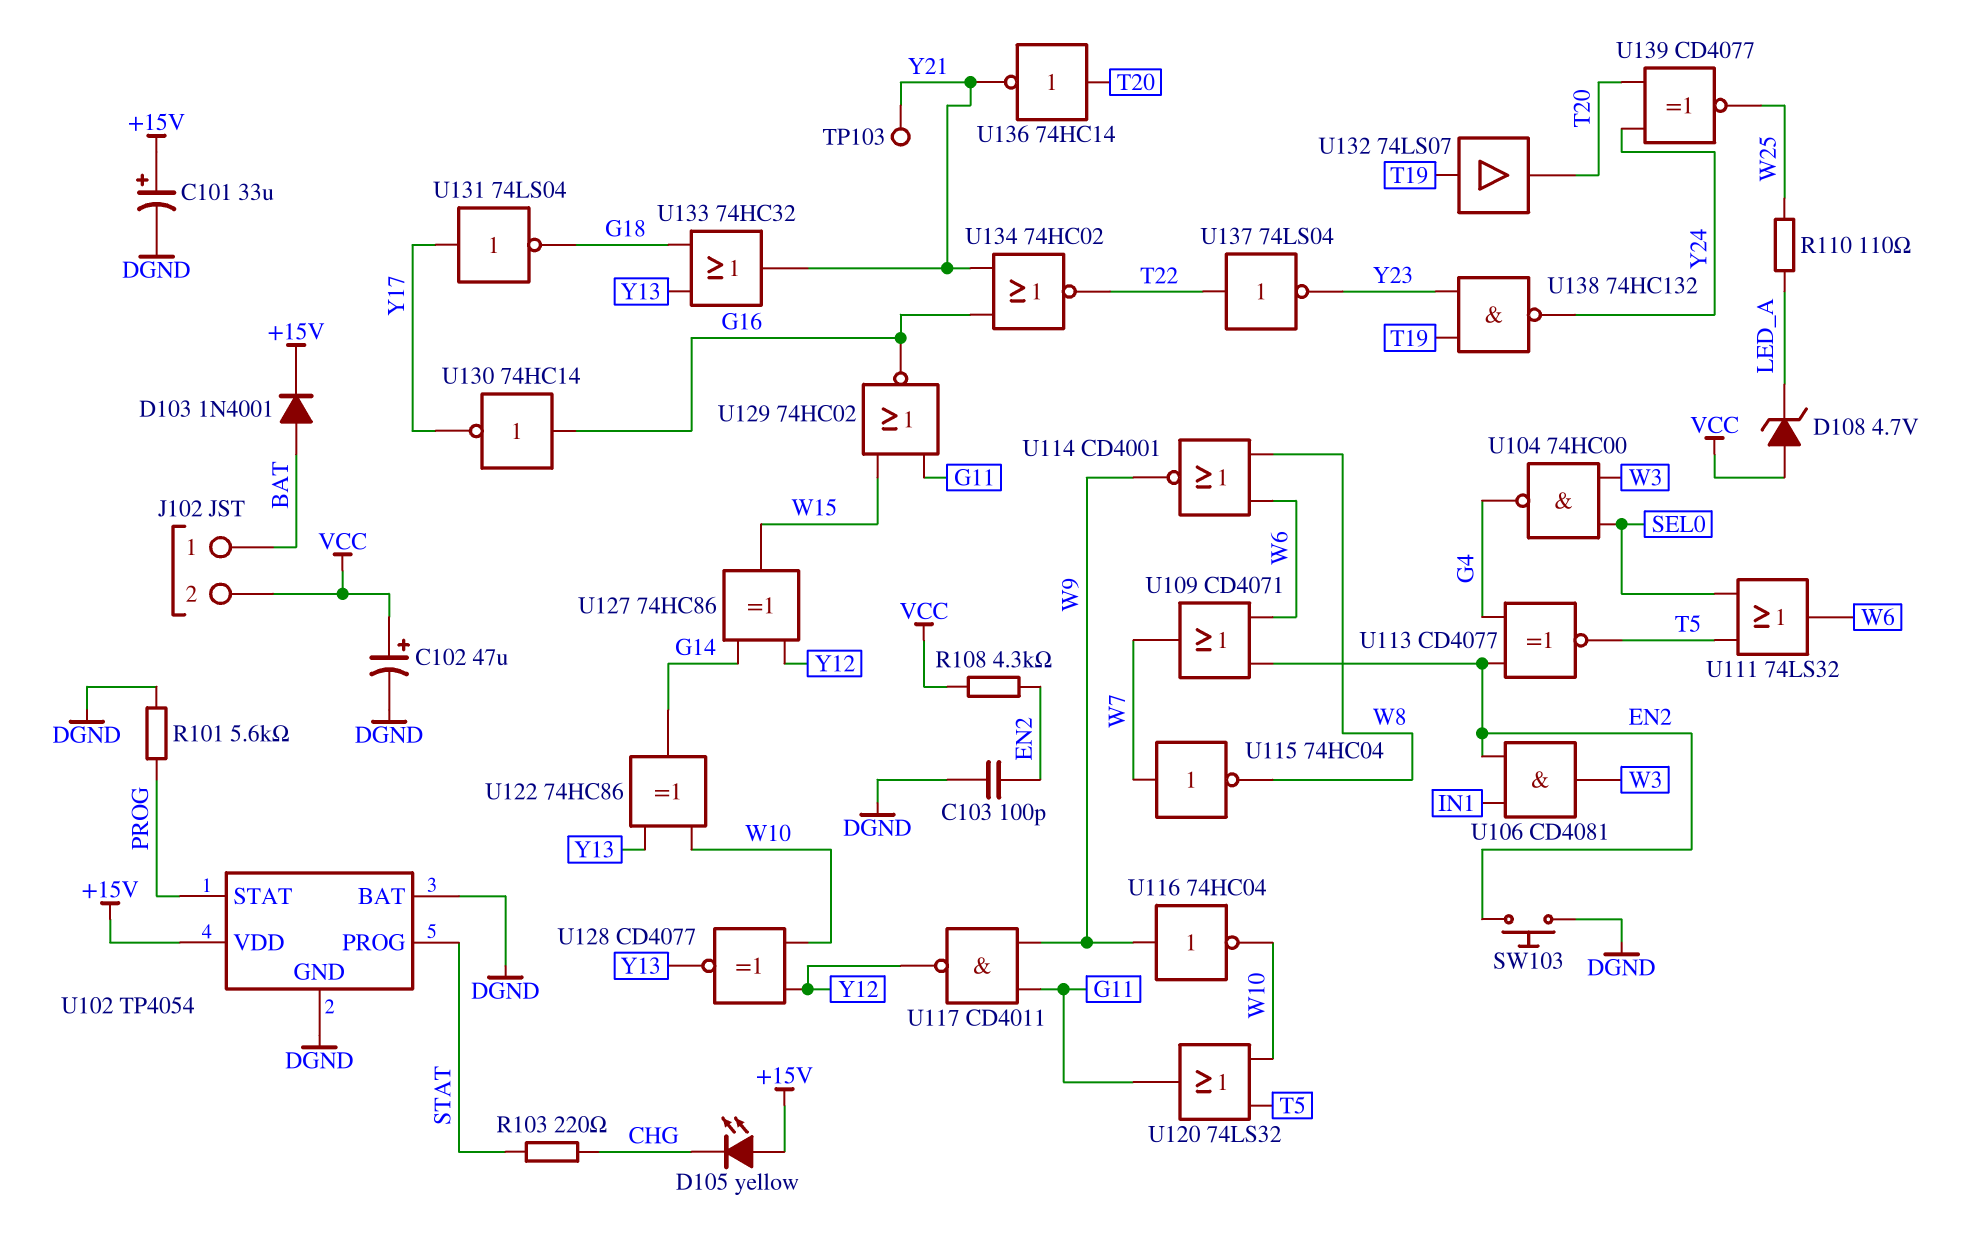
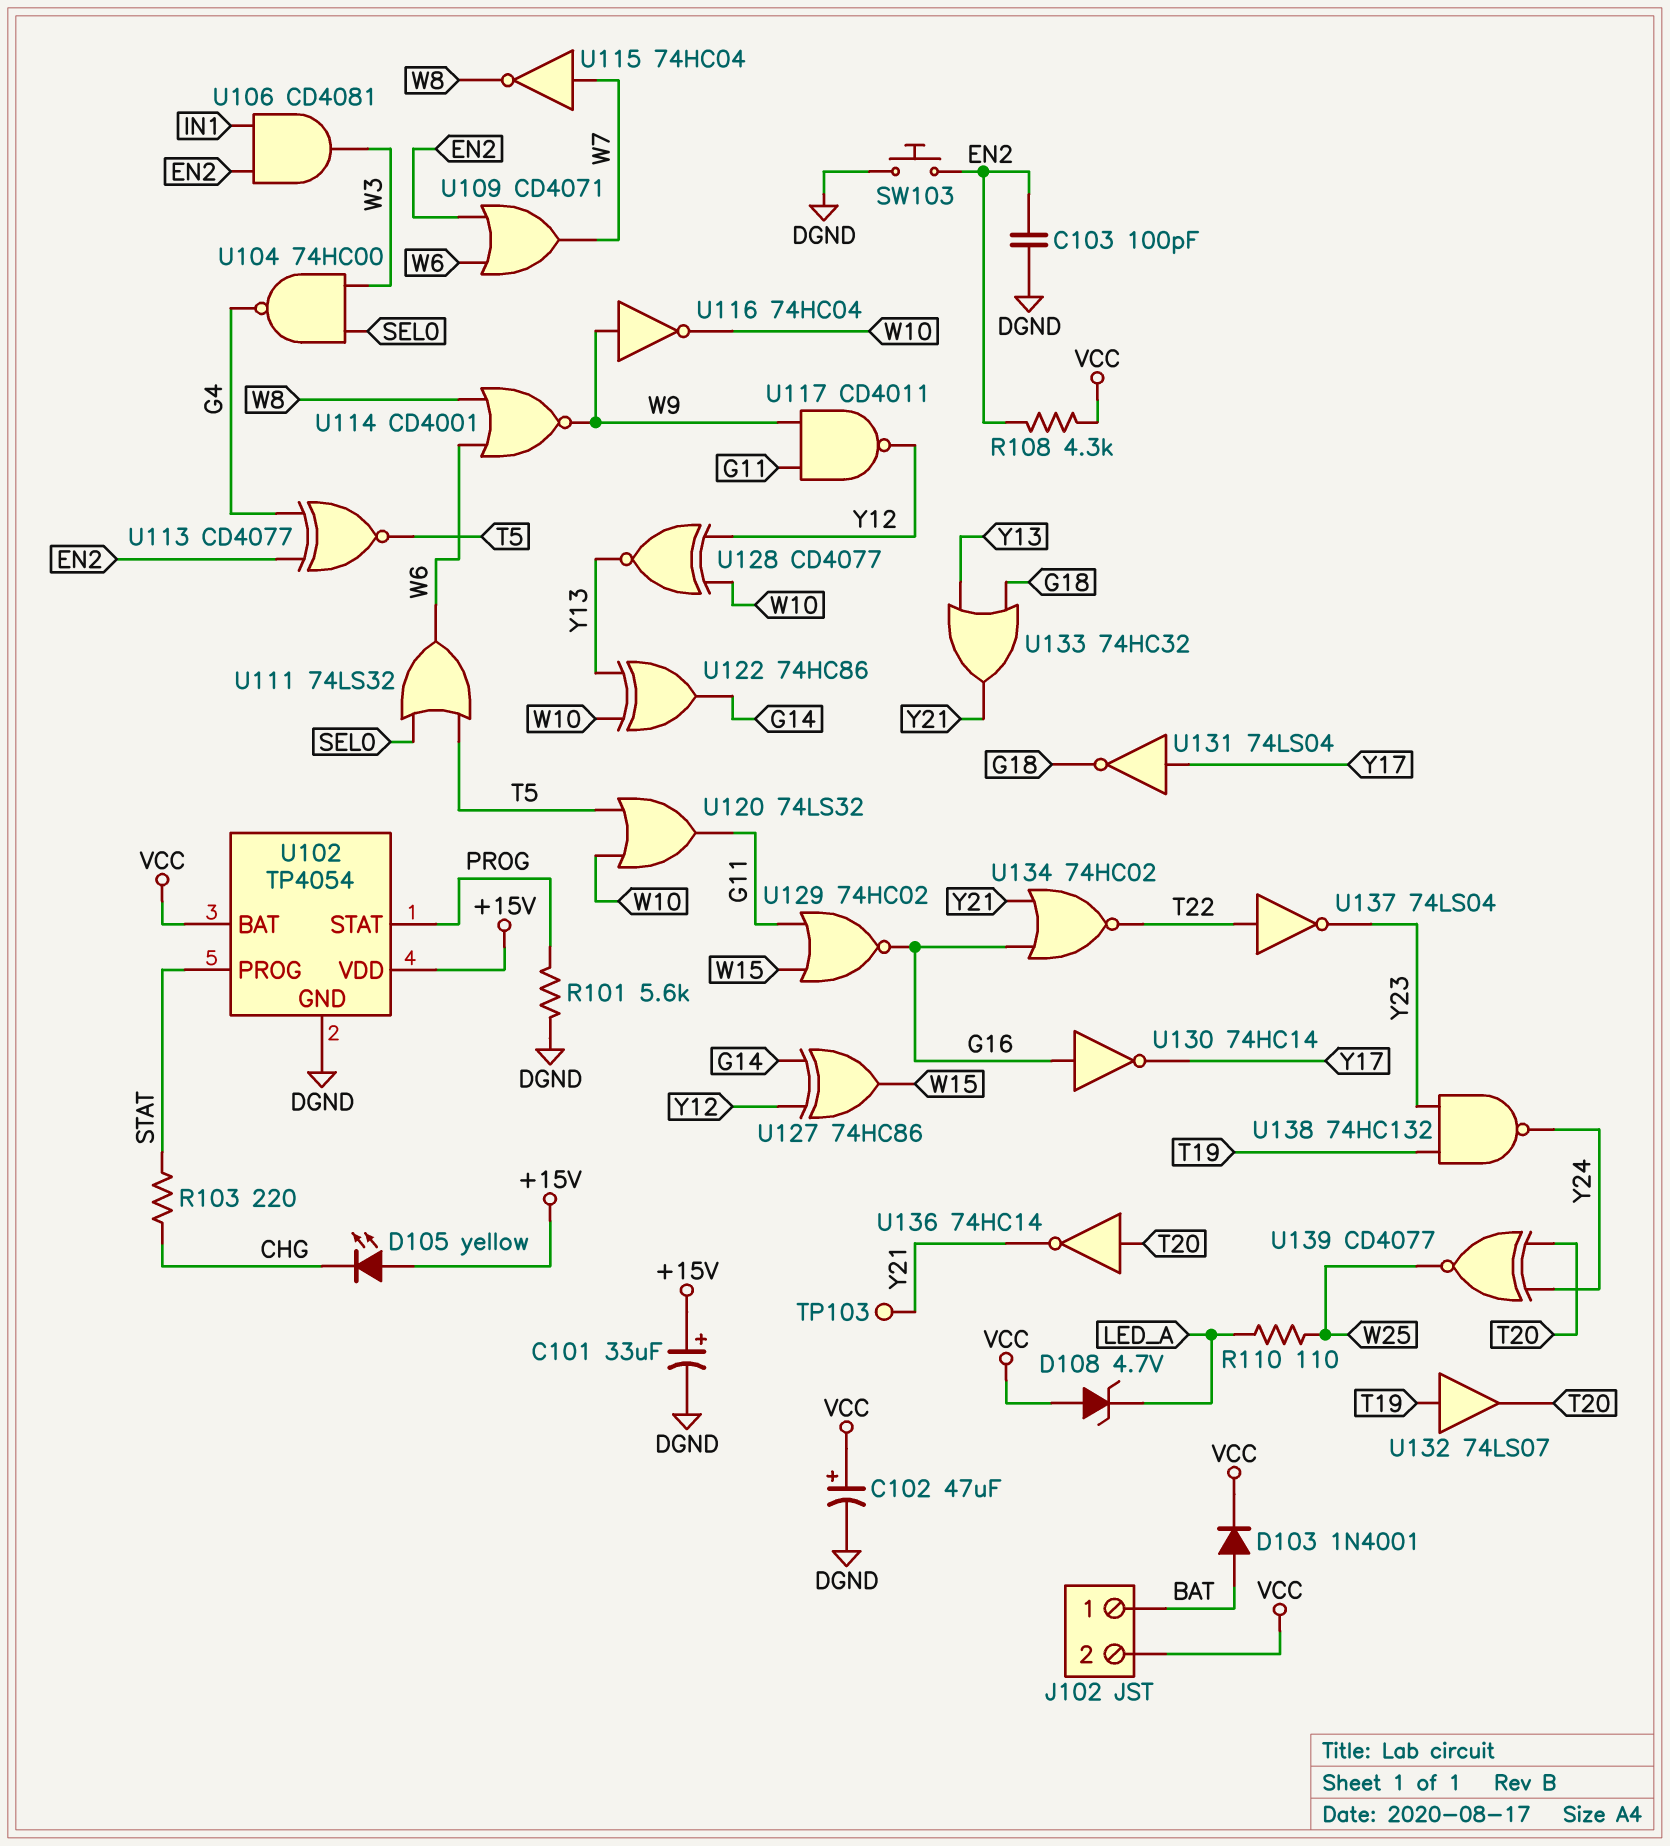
D103: diode 1N4001 (A BAT, K +15V) -> diode 1N4001 (A BAT, K VCC)
U102 pin BAT: DGND -> VCC

